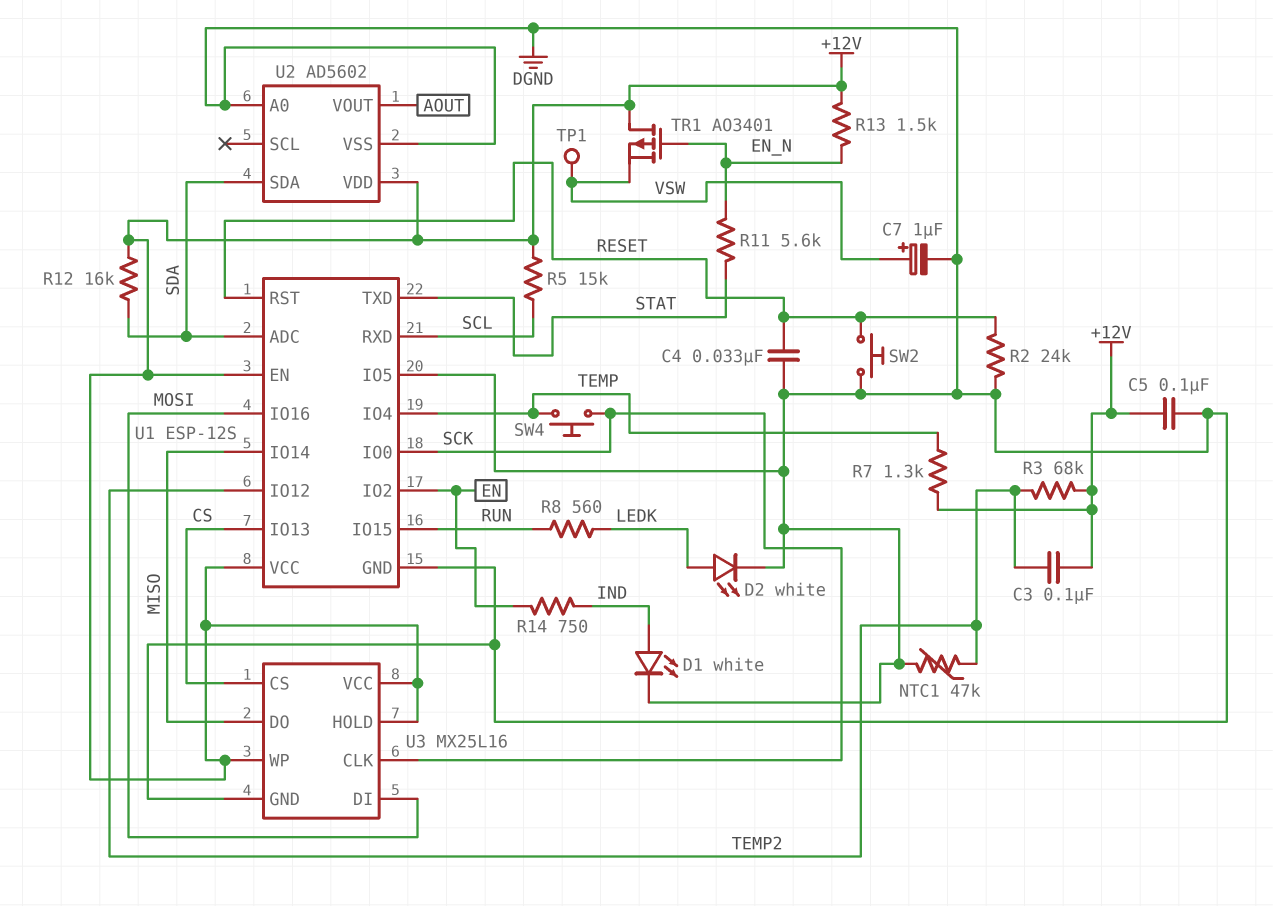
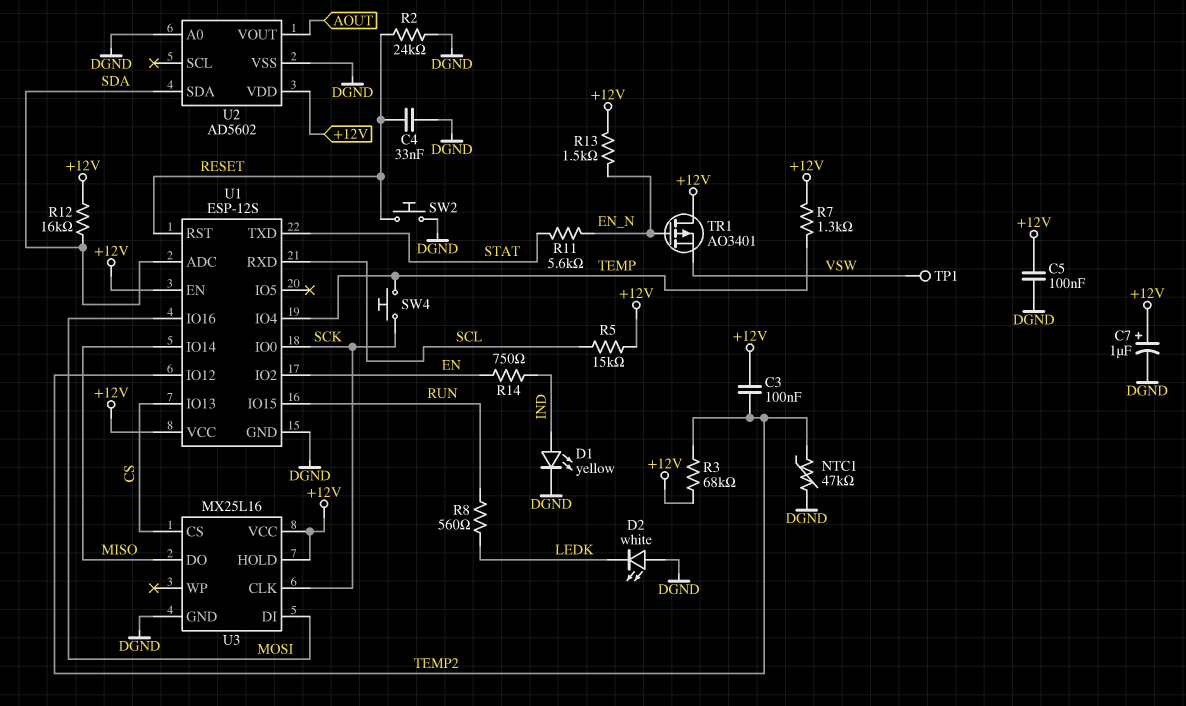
C7: 1uF (plus VSW, minus DGND) -> 1uF (plus +12V, minus DGND)
D1: LED white (A IND, K DGND) -> LED yellow (A IND, K DGND)
D2: LED white (A LEDK, K DGND) -> LED white (A DGND, K LEDK)
U1 pin IO5: DGND -> none
U3 pin WP: +12V -> none

